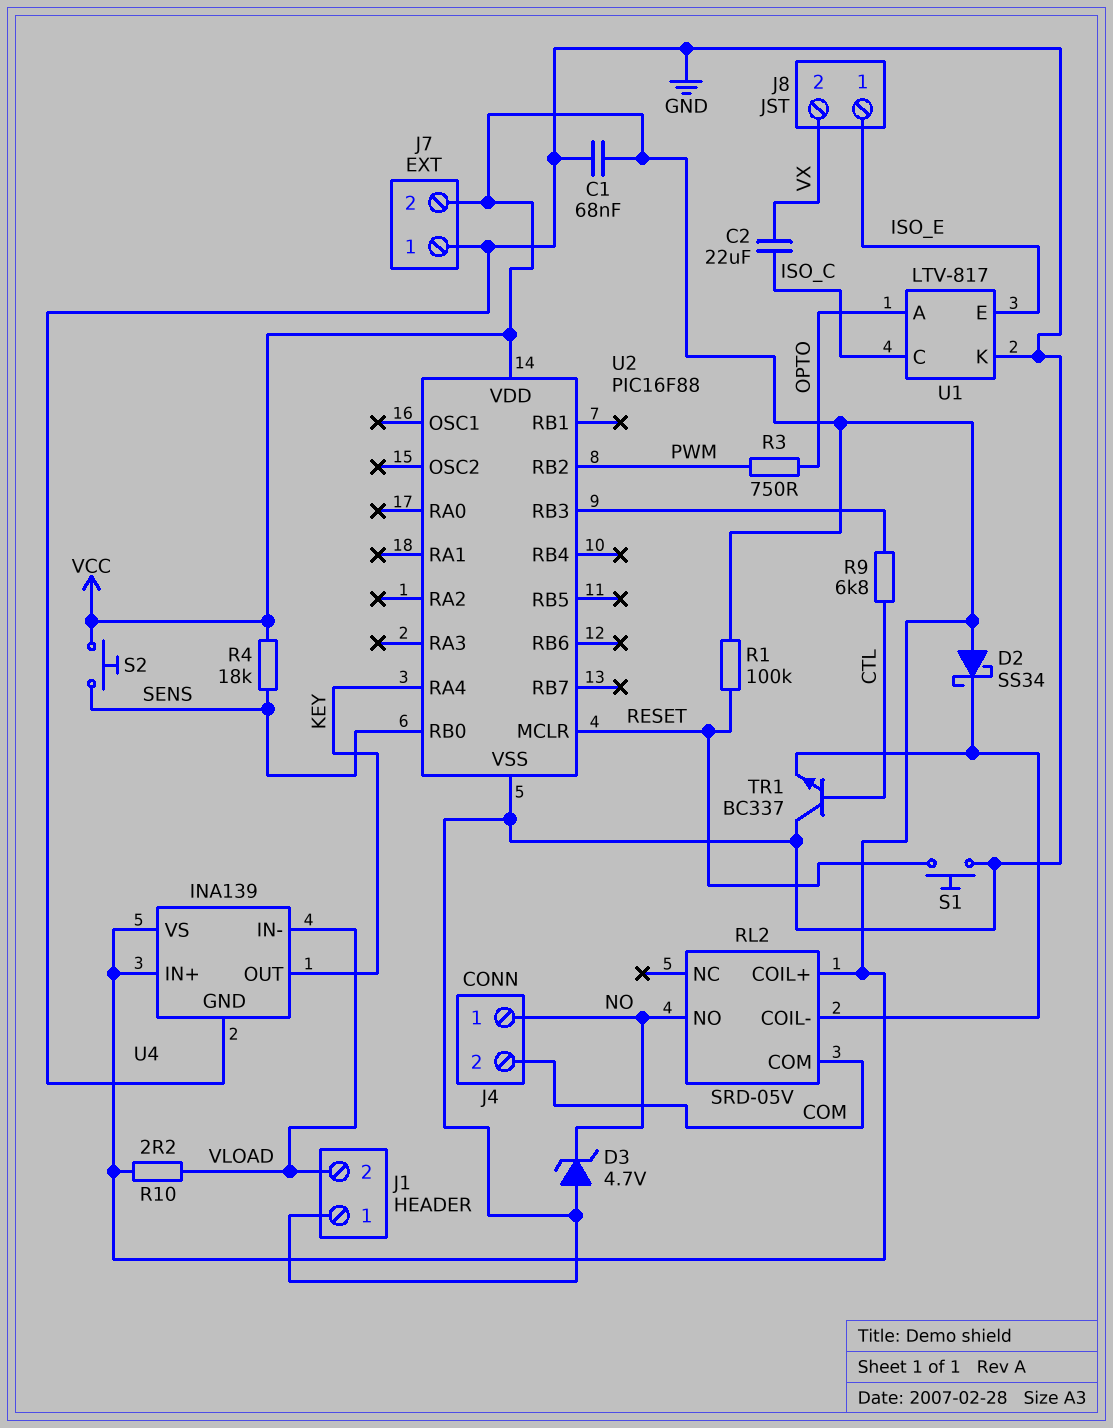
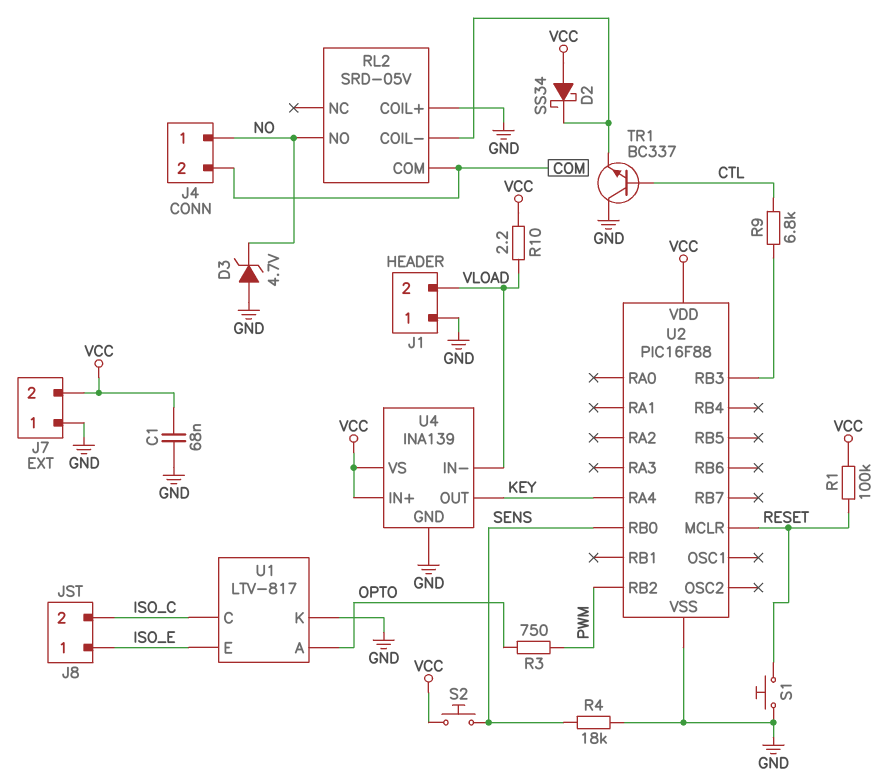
C2: 22uF (ISO_C, VX) -> none
J8 pin 2: VX -> ISO_C
R4: 18k (SENS, VCC) -> 18k (GND, SENS)
RL2 pin COIL+: VCC -> GND

